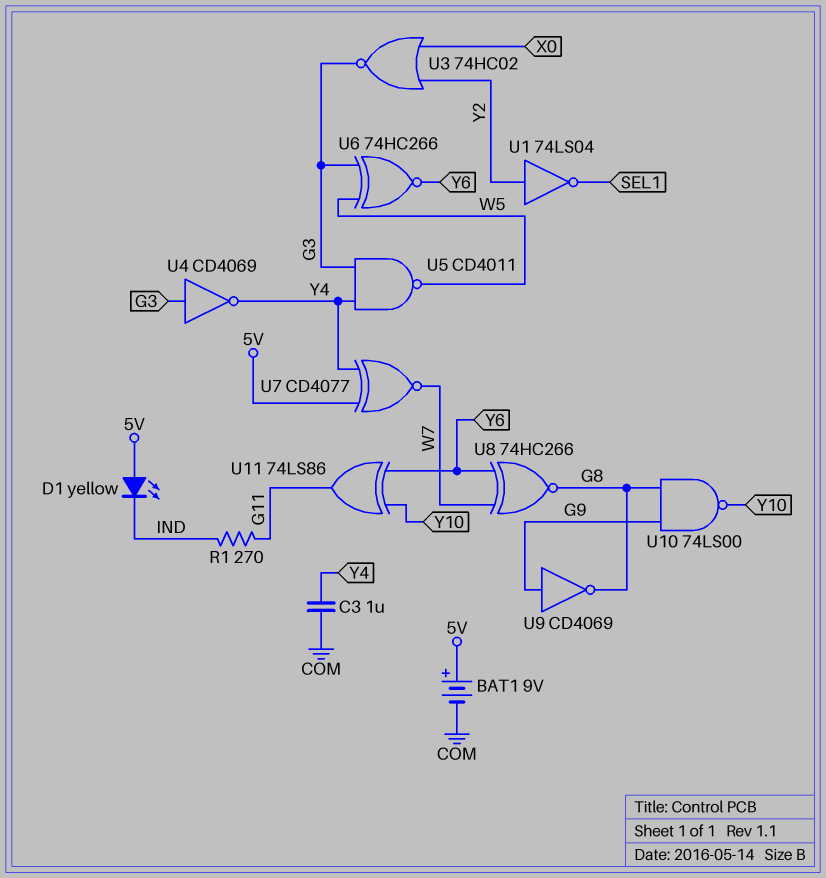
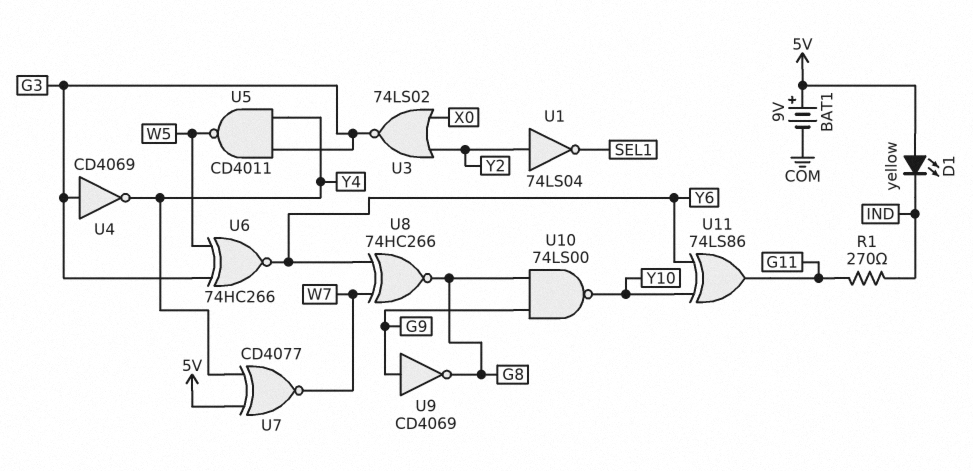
C3: 1uF (COM, Y4) -> none
U3: NOR 74HC02 (in X0, in Y2, out G3) -> NOR 74LS02 (in X0, in Y2, out G3)

